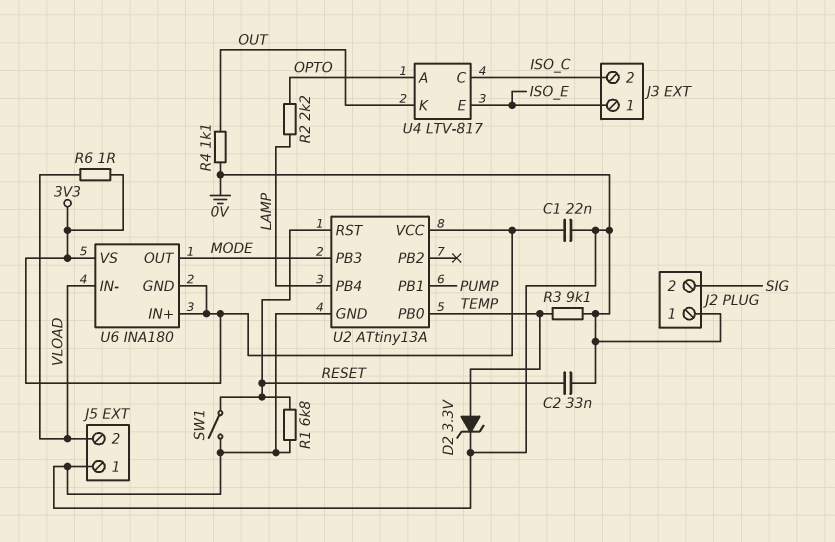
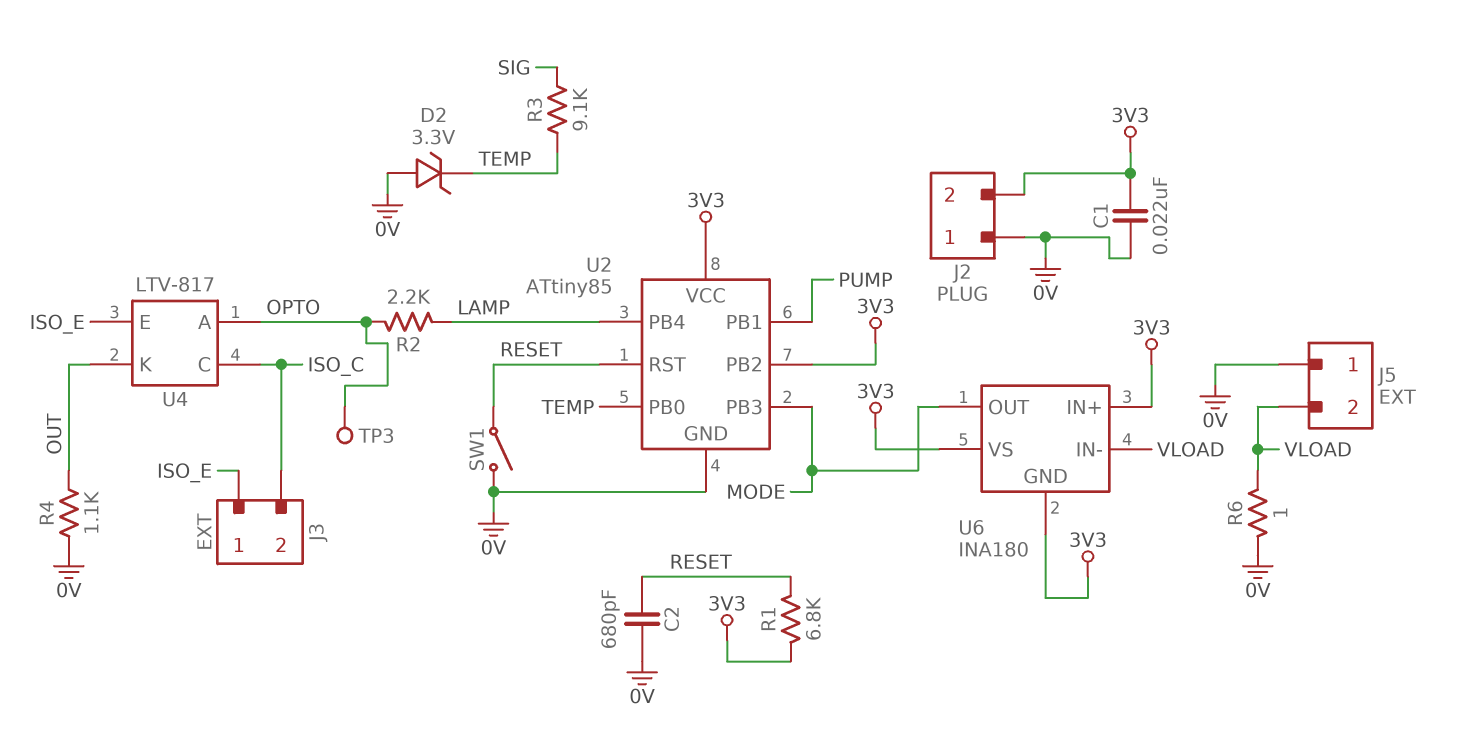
C2: 33nF (0V, RESET) -> 680pF (0V, RESET)
D2: zener 3.3V (A TEMP, K 0V) -> zener 3.3V (A 0V, K TEMP)
J2 pin 2: SIG -> 3V3
R1: 6.8k (0V, RESET) -> 6.8k (3V3, RESET)
R3: 9.1k (0V, TEMP) -> 9.1k (SIG, TEMP)
R6: 1 (3V3, VLOAD) -> 1 (0V, VLOAD)
TP3: none -> test point (OPTO)
U2: ATtiny13A -> ATtiny85
U2 pin PB2: none -> 3V3

